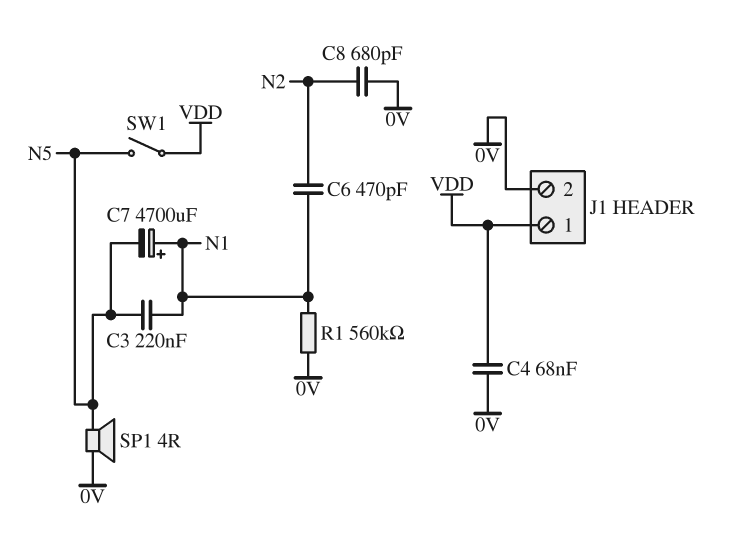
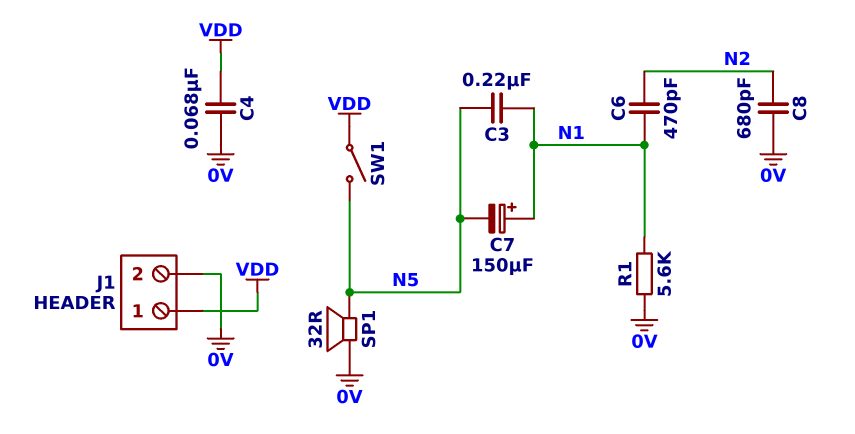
C7: 4700uF (plus N1, minus N5) -> 150uF (plus N1, minus N5)
R1: 560k (0V, N1) -> 5.6k (0V, N1)
SP1: speaker 4R (0V, N5) -> speaker 32R (0V, N5)

